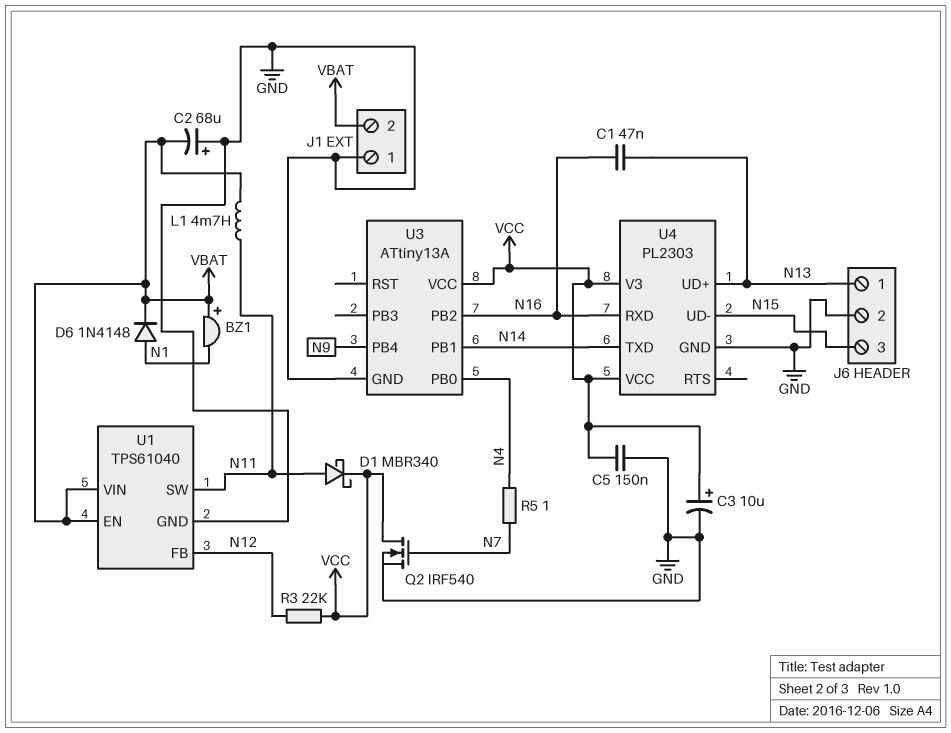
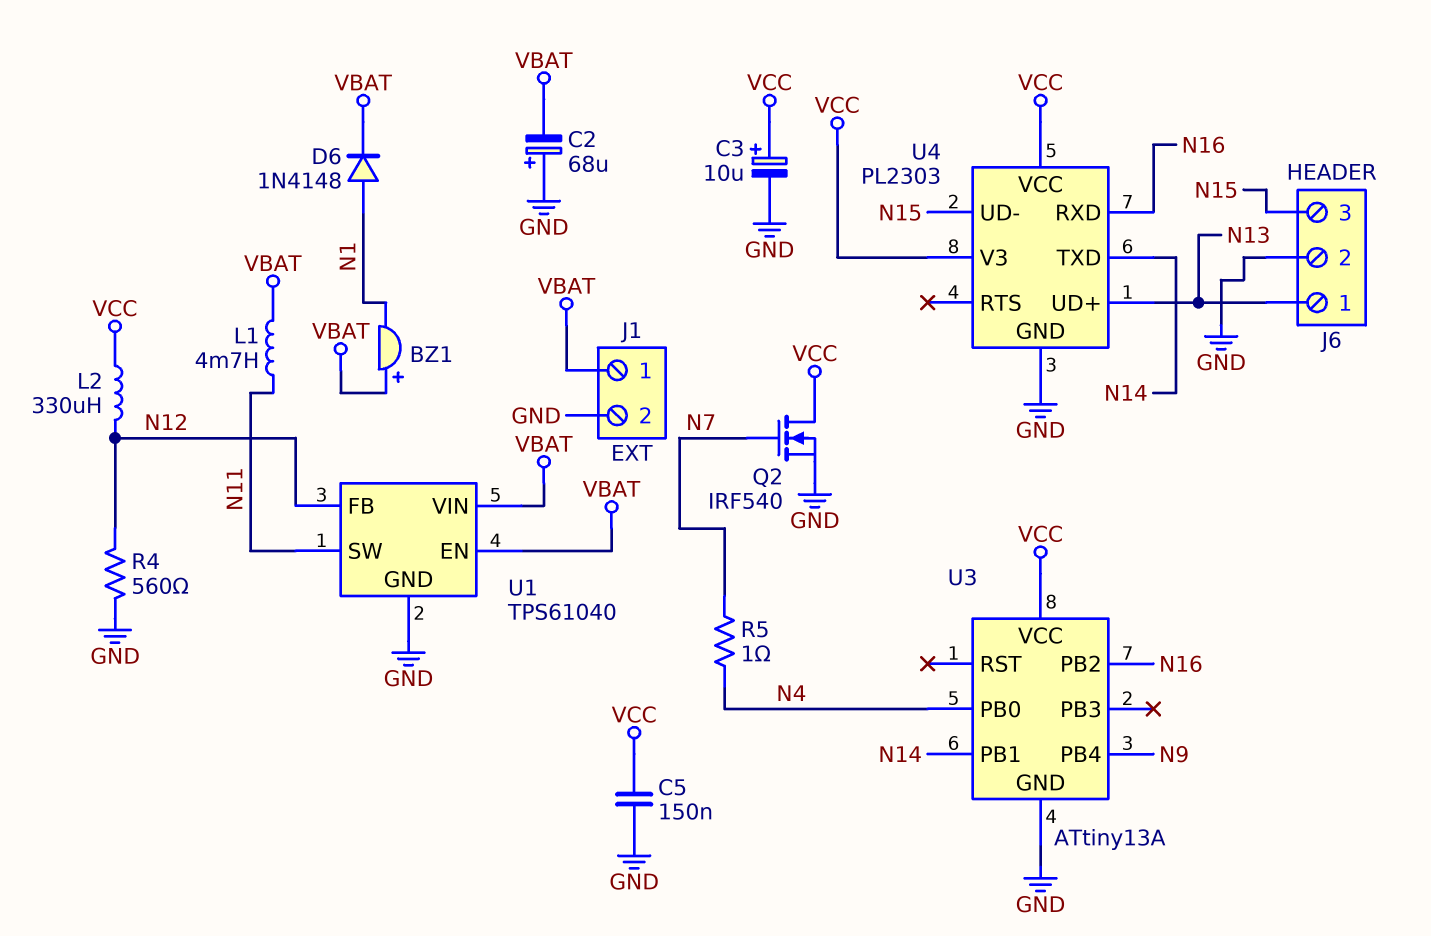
C1: 47nF (N13, N16) -> none
D1: schottky MBR340 (A N11, K VCC) -> none
J1 pin 1: GND -> VBAT
J1 pin 2: VBAT -> GND
L2: none -> 330uH (N12, VCC)
R3: 22k (N12, VCC) -> none
R4: none -> 560 (GND, N12)

